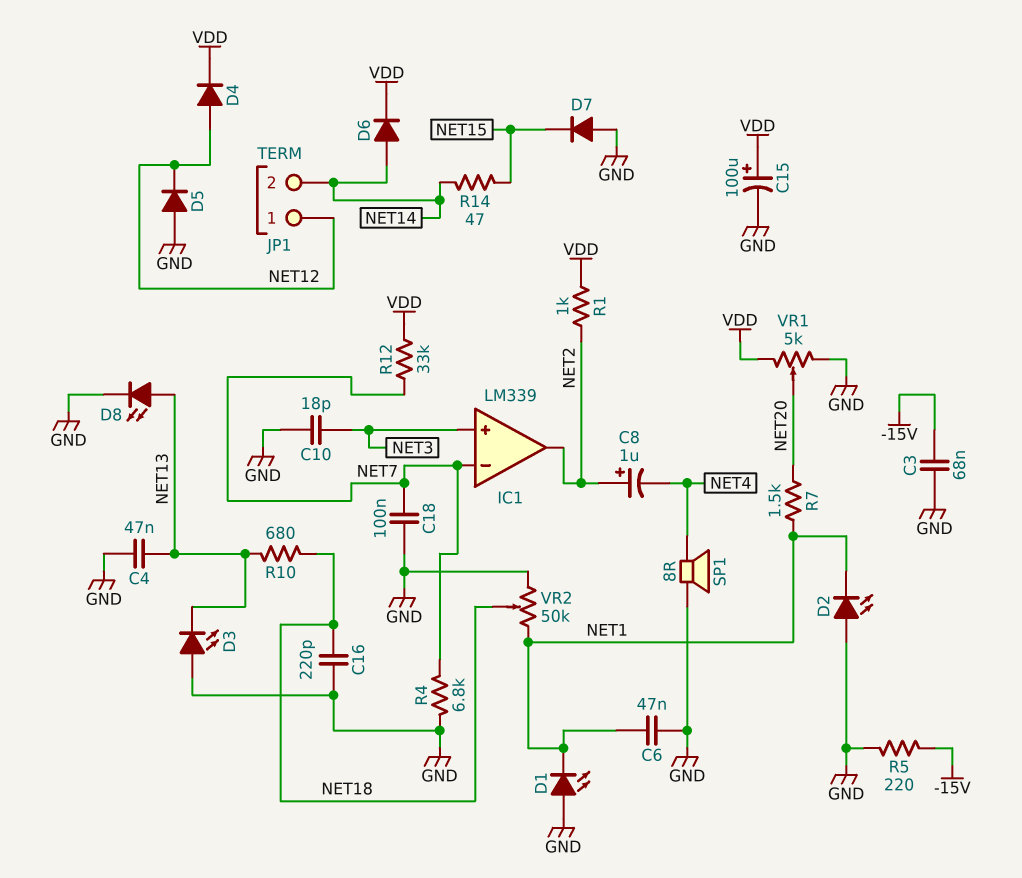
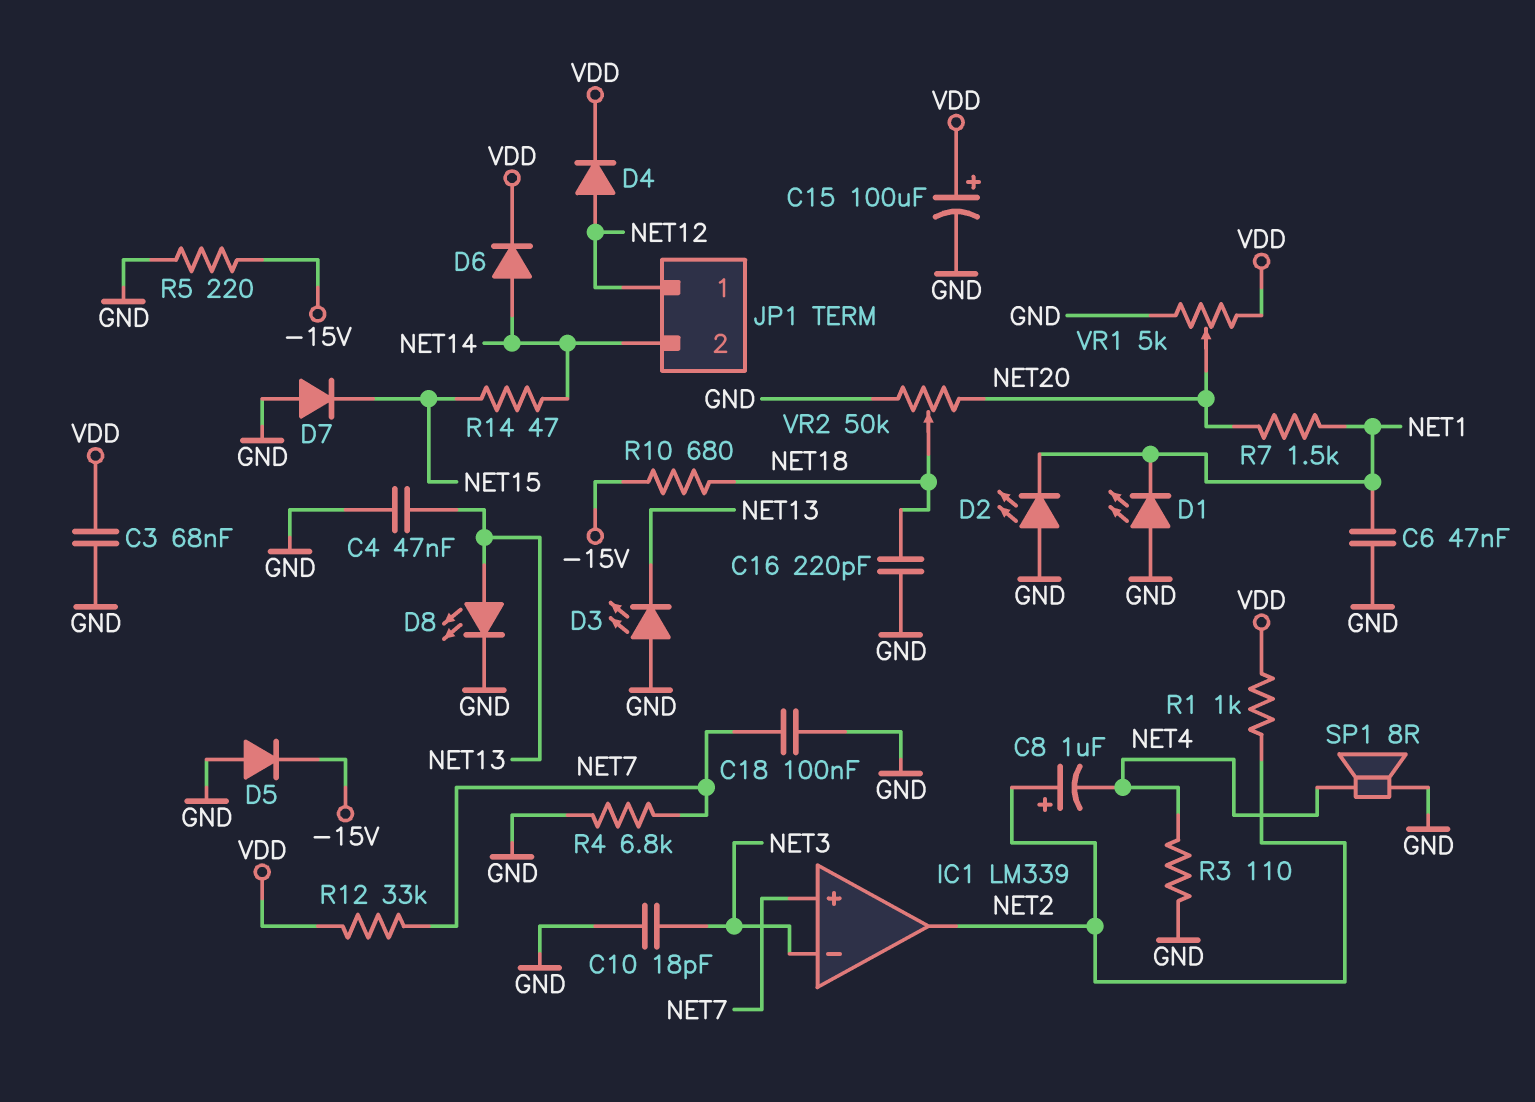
C3: 68nF (-15V, GND) -> 68nF (GND, VDD)
D5: diode (A GND, K NET12) -> diode (A GND, K -15V)
IC1 pin in+: NET3 -> NET7
IC1 pin in-: NET7 -> NET3
R3: none -> 110 (GND, NET4)
R10: 680 (NET13, NET18) -> 680 (-15V, NET18)
VR2: 50k (GND, NET1, wiper NET18) -> 50k (GND, NET20, wiper NET18)

